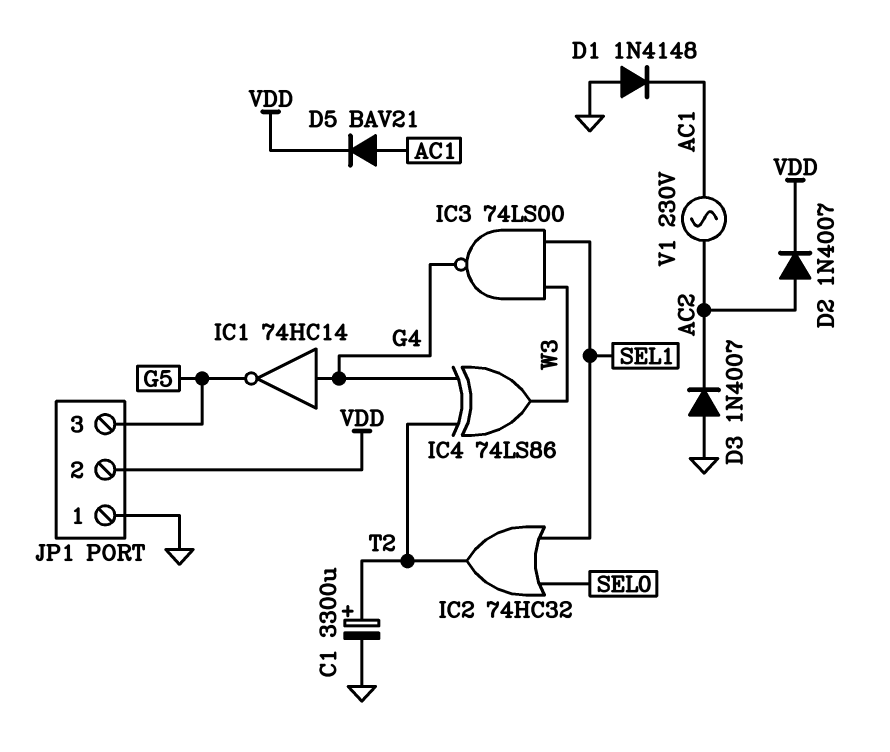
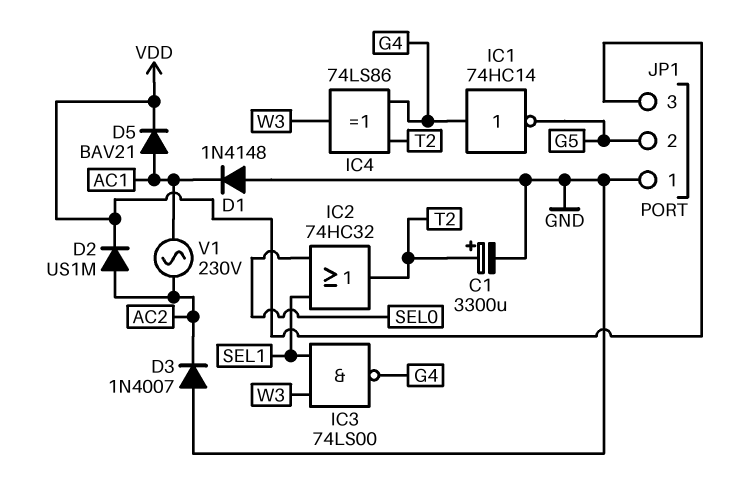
D2: diode 1N4007 (A AC2, K VDD) -> diode US1M (A AC2, K VDD)
JP1 pin 2: VDD -> G5
JP1 pin 3: G5 -> VDD

